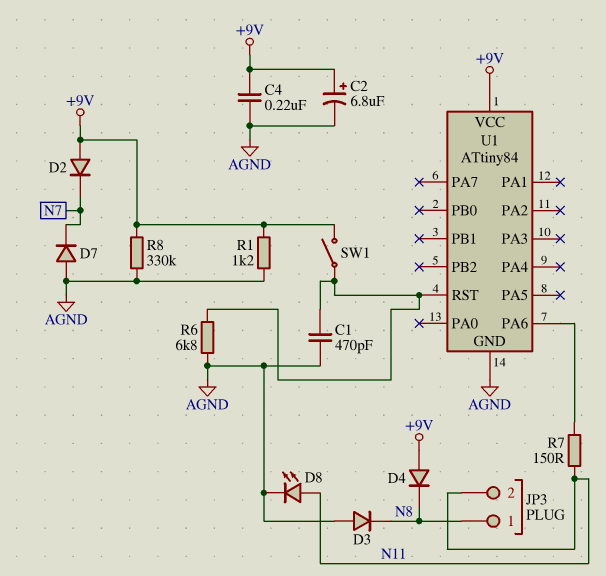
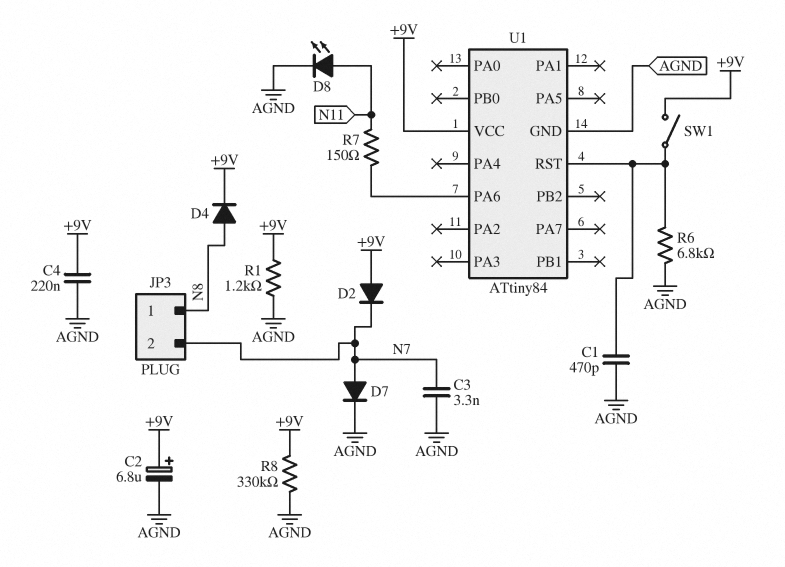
C3: none -> 3.3nF (AGND, N7)
D3: diode (A AGND, K N8) -> none
D4: diode (A +9V, K N8) -> diode (A N8, K +9V)
D7: diode (A AGND, K N7) -> diode (A N7, K AGND)
JP3 pin 2: N11 -> N7

